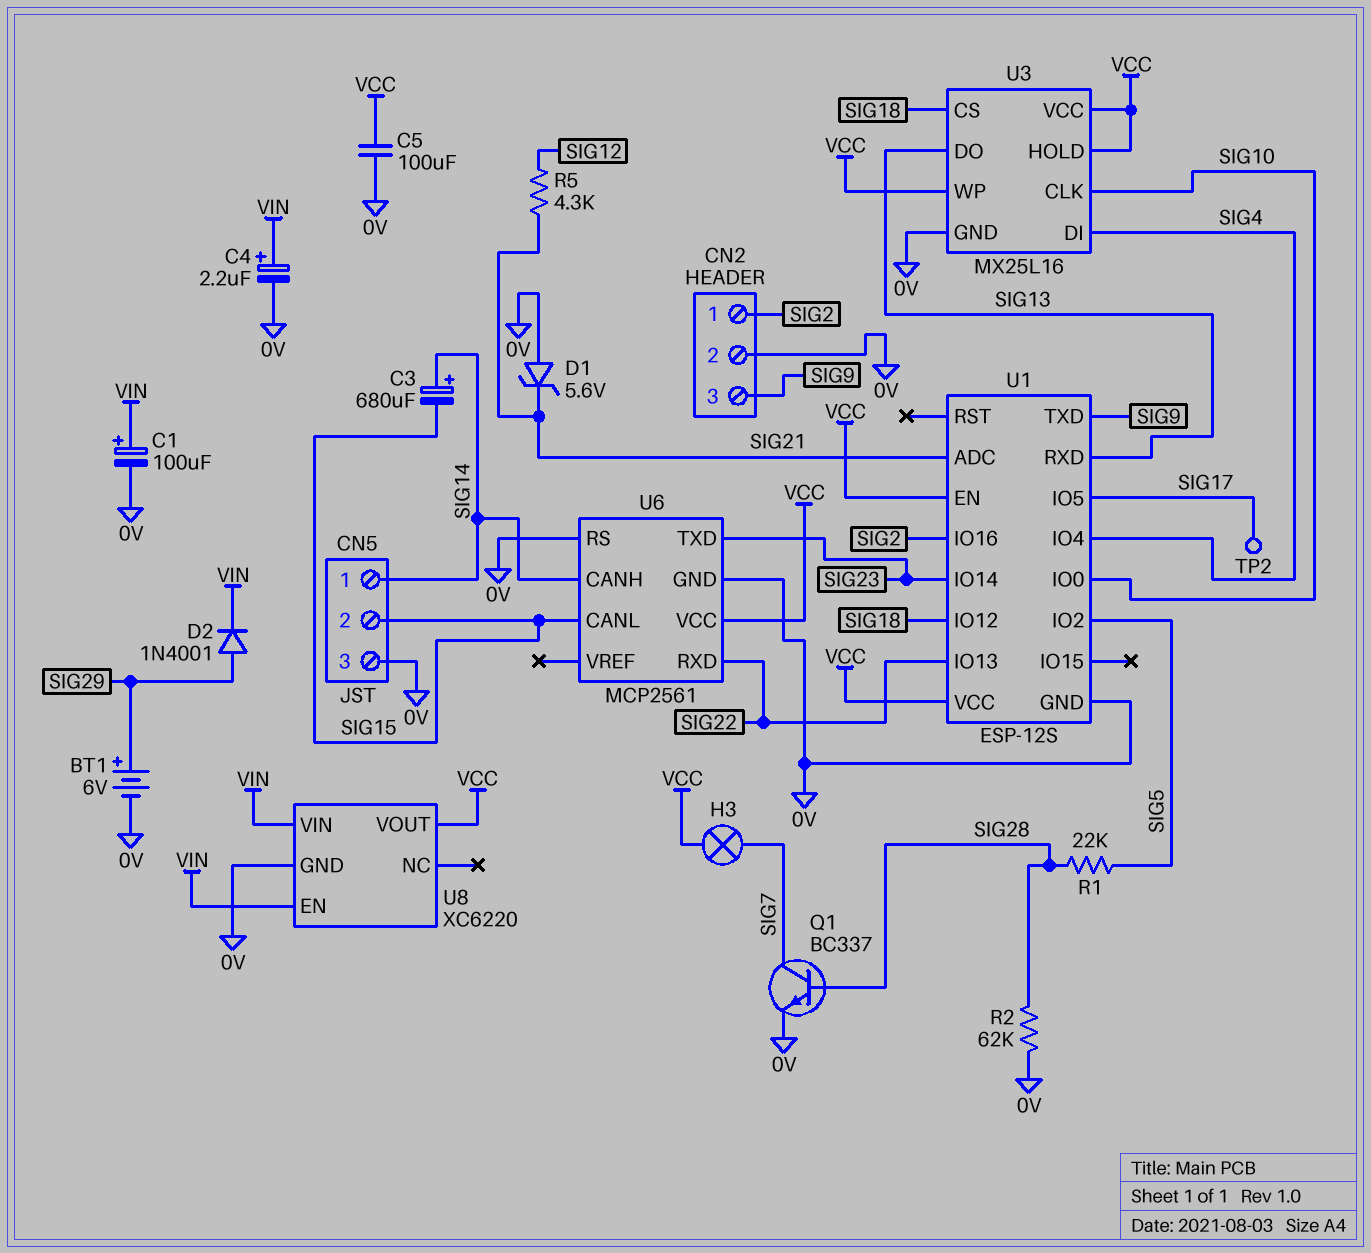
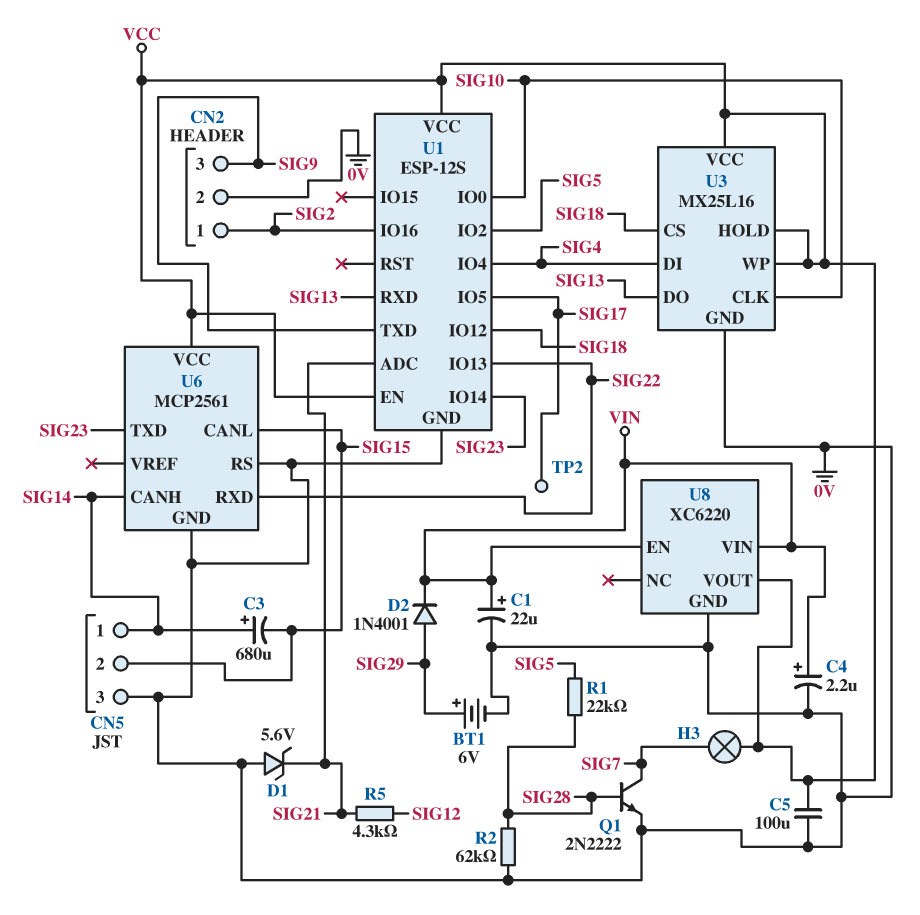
C1: 100uF (plus VIN, minus 0V) -> 22uF (plus VIN, minus 0V)
Q1: NPN BC337 (B SIG28, C SIG7, E 0V) -> NPN 2N2222 (B SIG28, C SIG7, E 0V)

